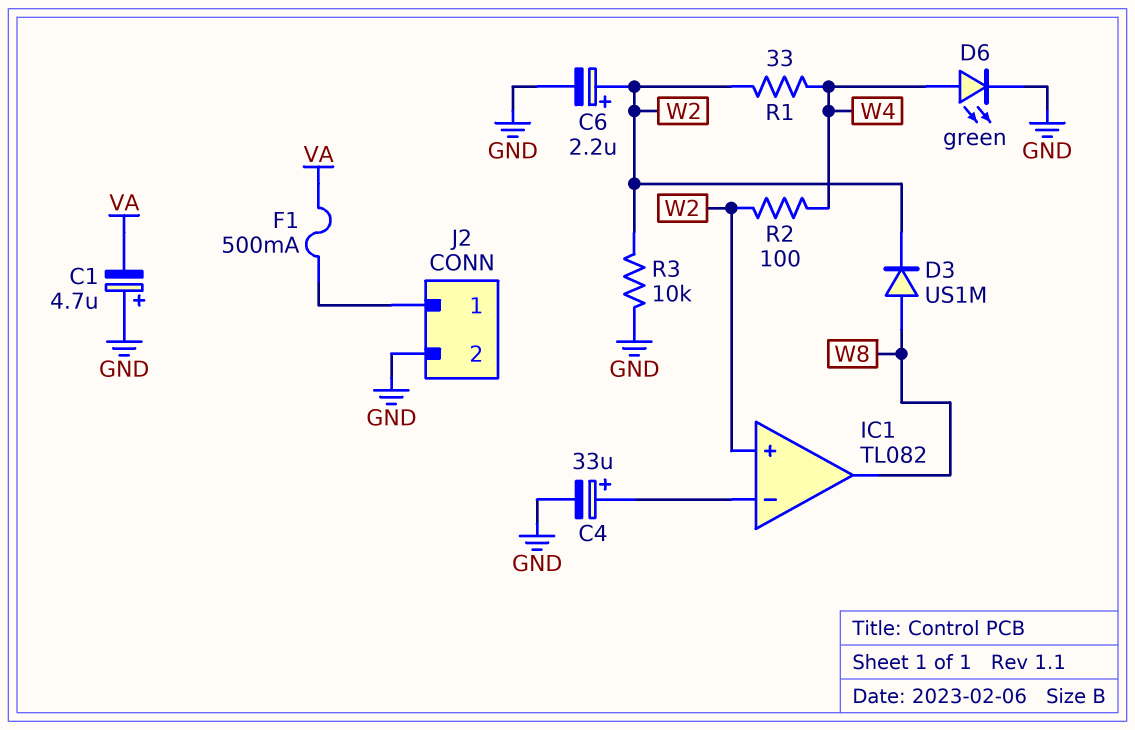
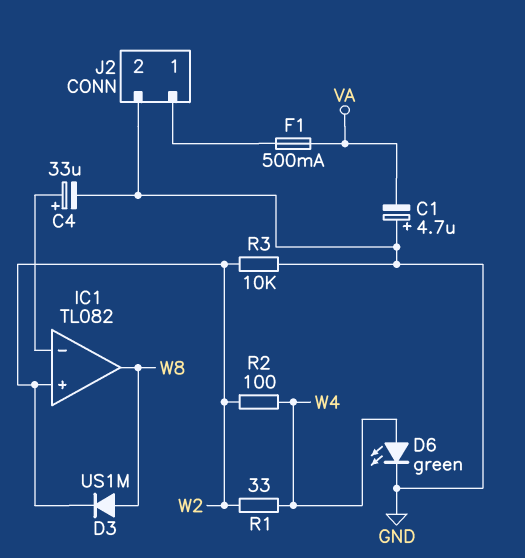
C6: 2.2uF (plus W2, minus GND) -> none

